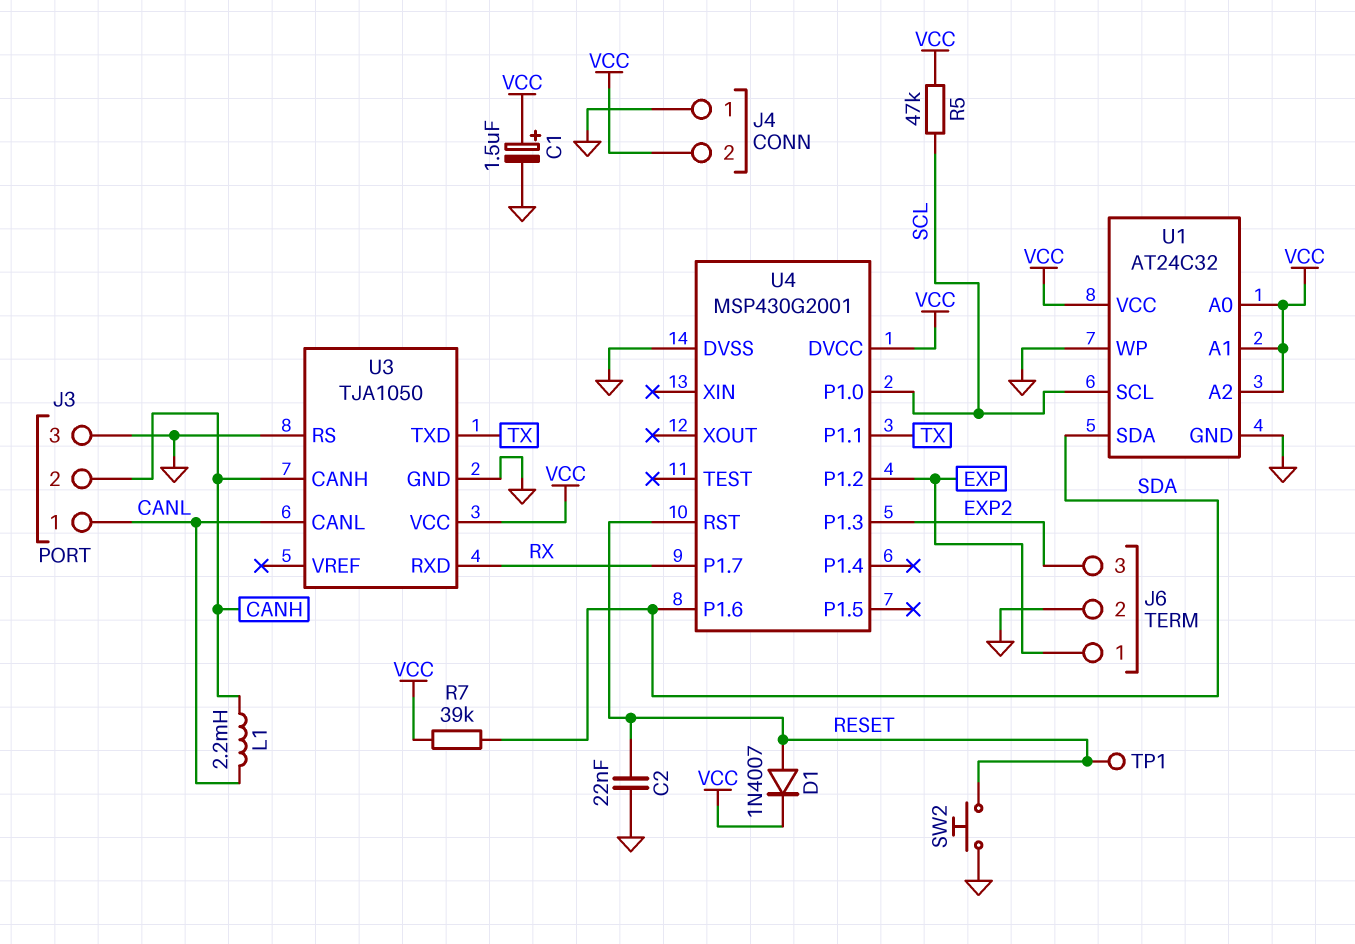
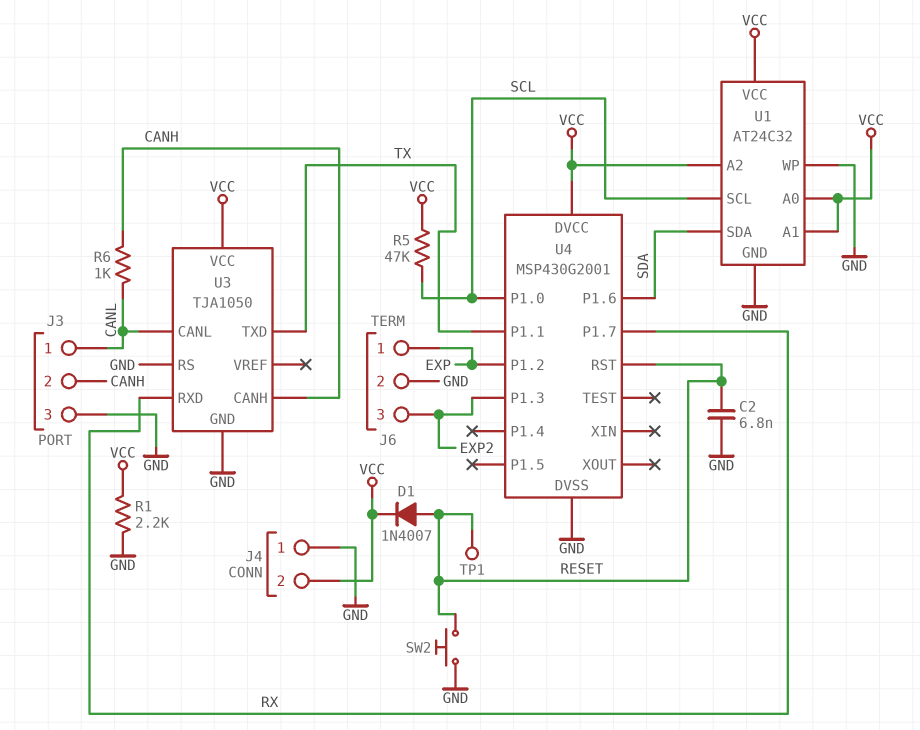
C1: 1.5uF (plus VCC, minus GND) -> none
C2: 22nF (GND, RESET) -> 6.8nF (GND, RESET)
L1: 2.2mH (CANH, CANL) -> none
R1: none -> 2.2k (GND, VCC)
R6: none -> 1k (CANH, CANL)
R7: 39k (SDA, VCC) -> none

